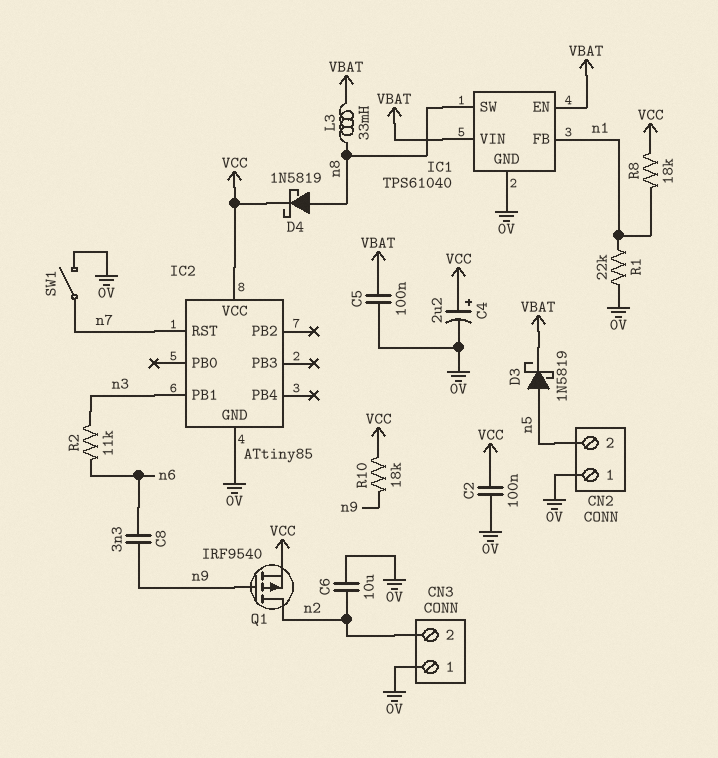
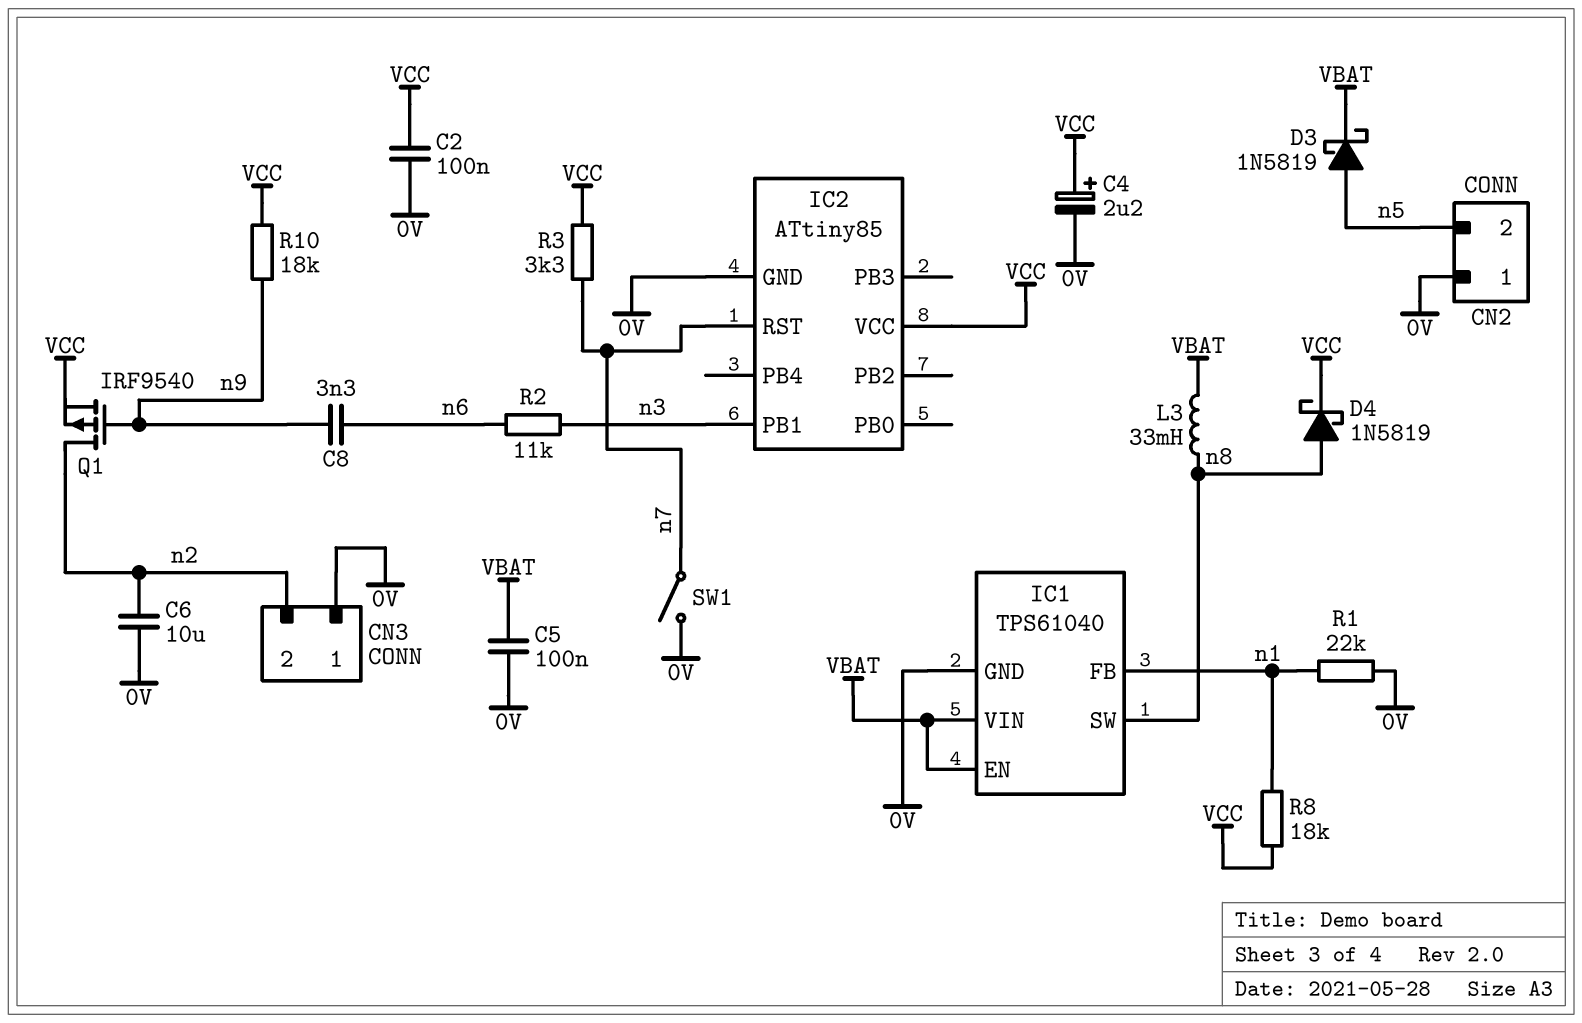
R3: none -> 3.3k (VCC, n7)

